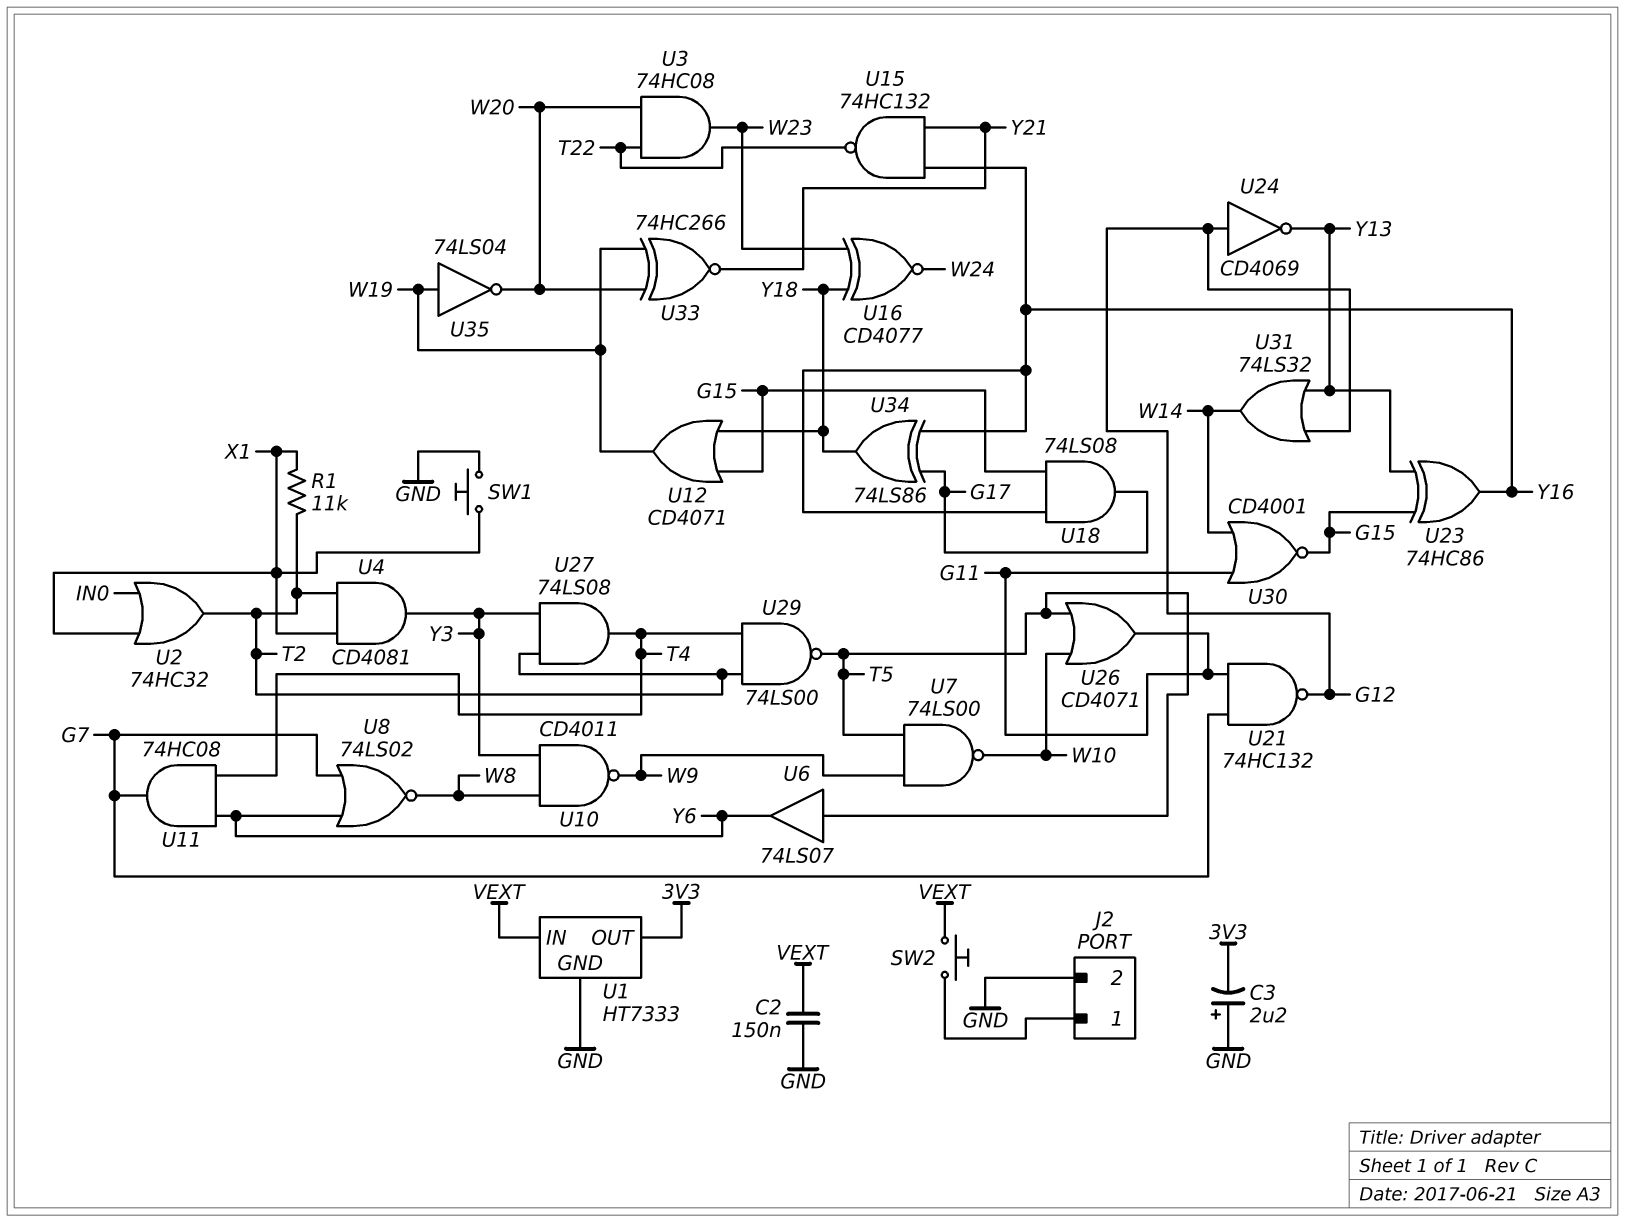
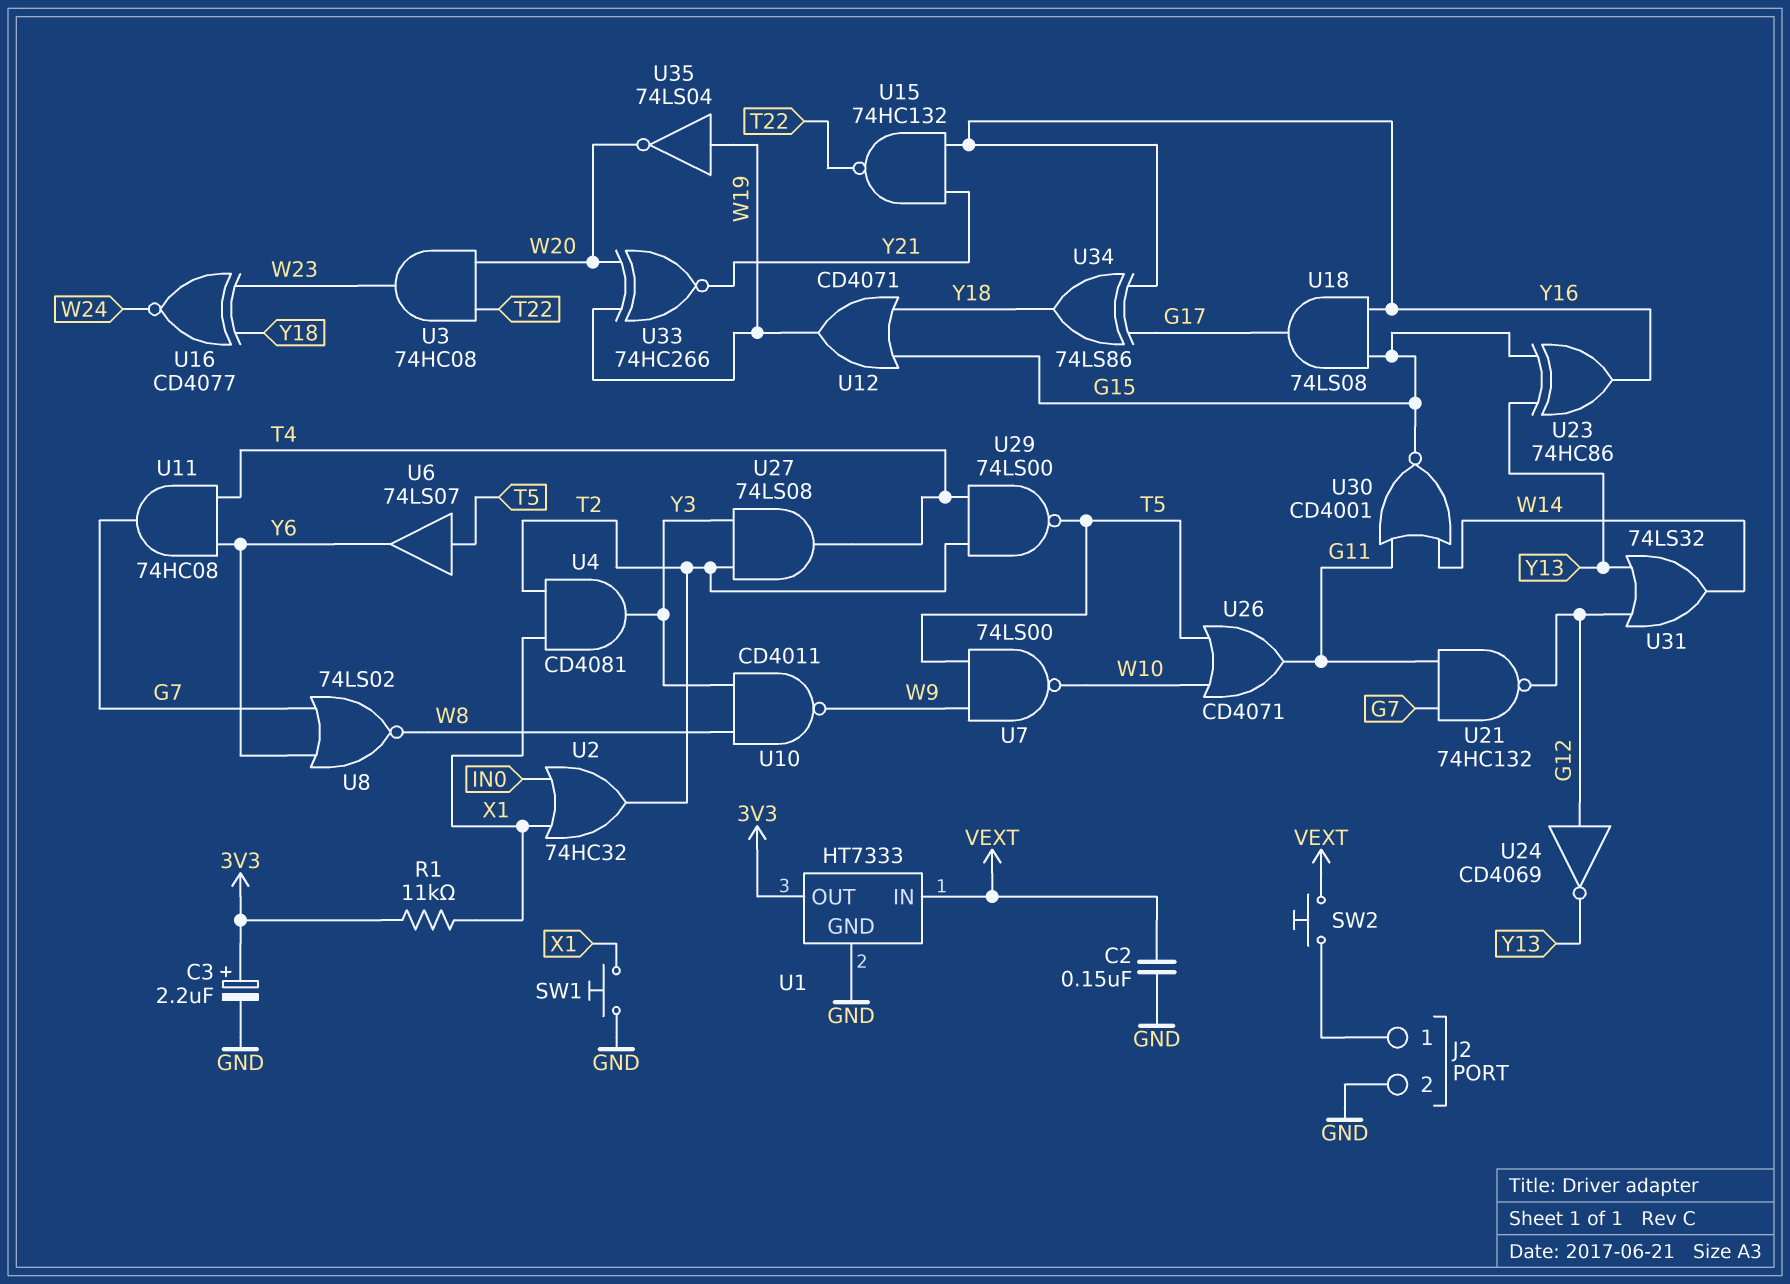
C3: 2.2uF (plus GND, minus 3V3) -> 2.2uF (plus 3V3, minus GND)
R1: 11k (T2, X1) -> 11k (3V3, X1)

